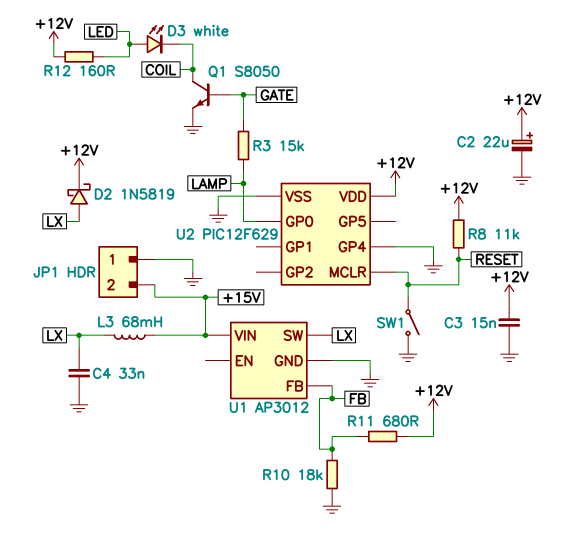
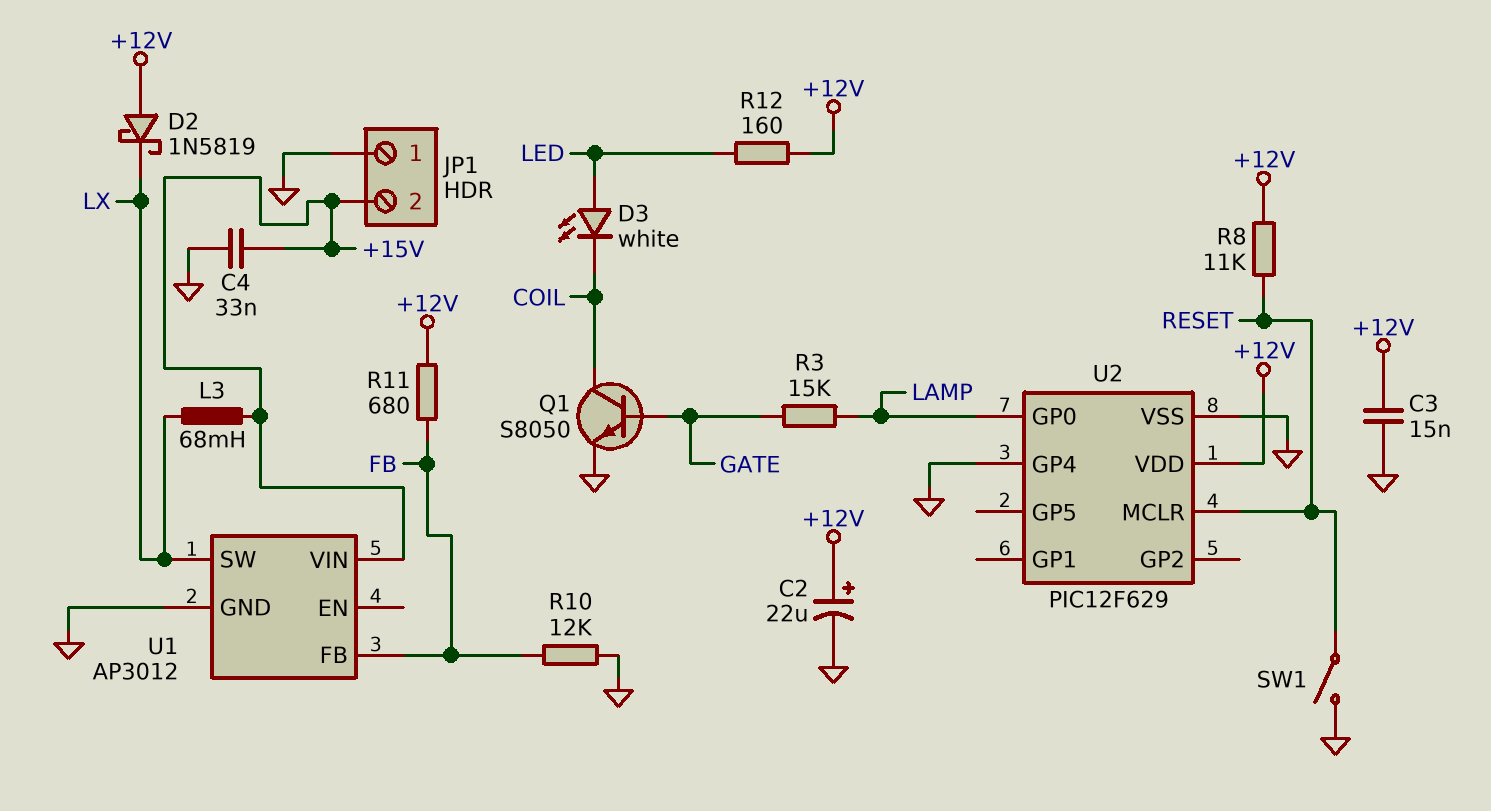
C4: 33nF (GND, LX) -> 33nF (+15V, GND)
D2: schottky 1N5819 (A LX, K +12V) -> schottky 1N5819 (A +12V, K LX)
R10: 18k (FB, GND) -> 12k (FB, GND)

